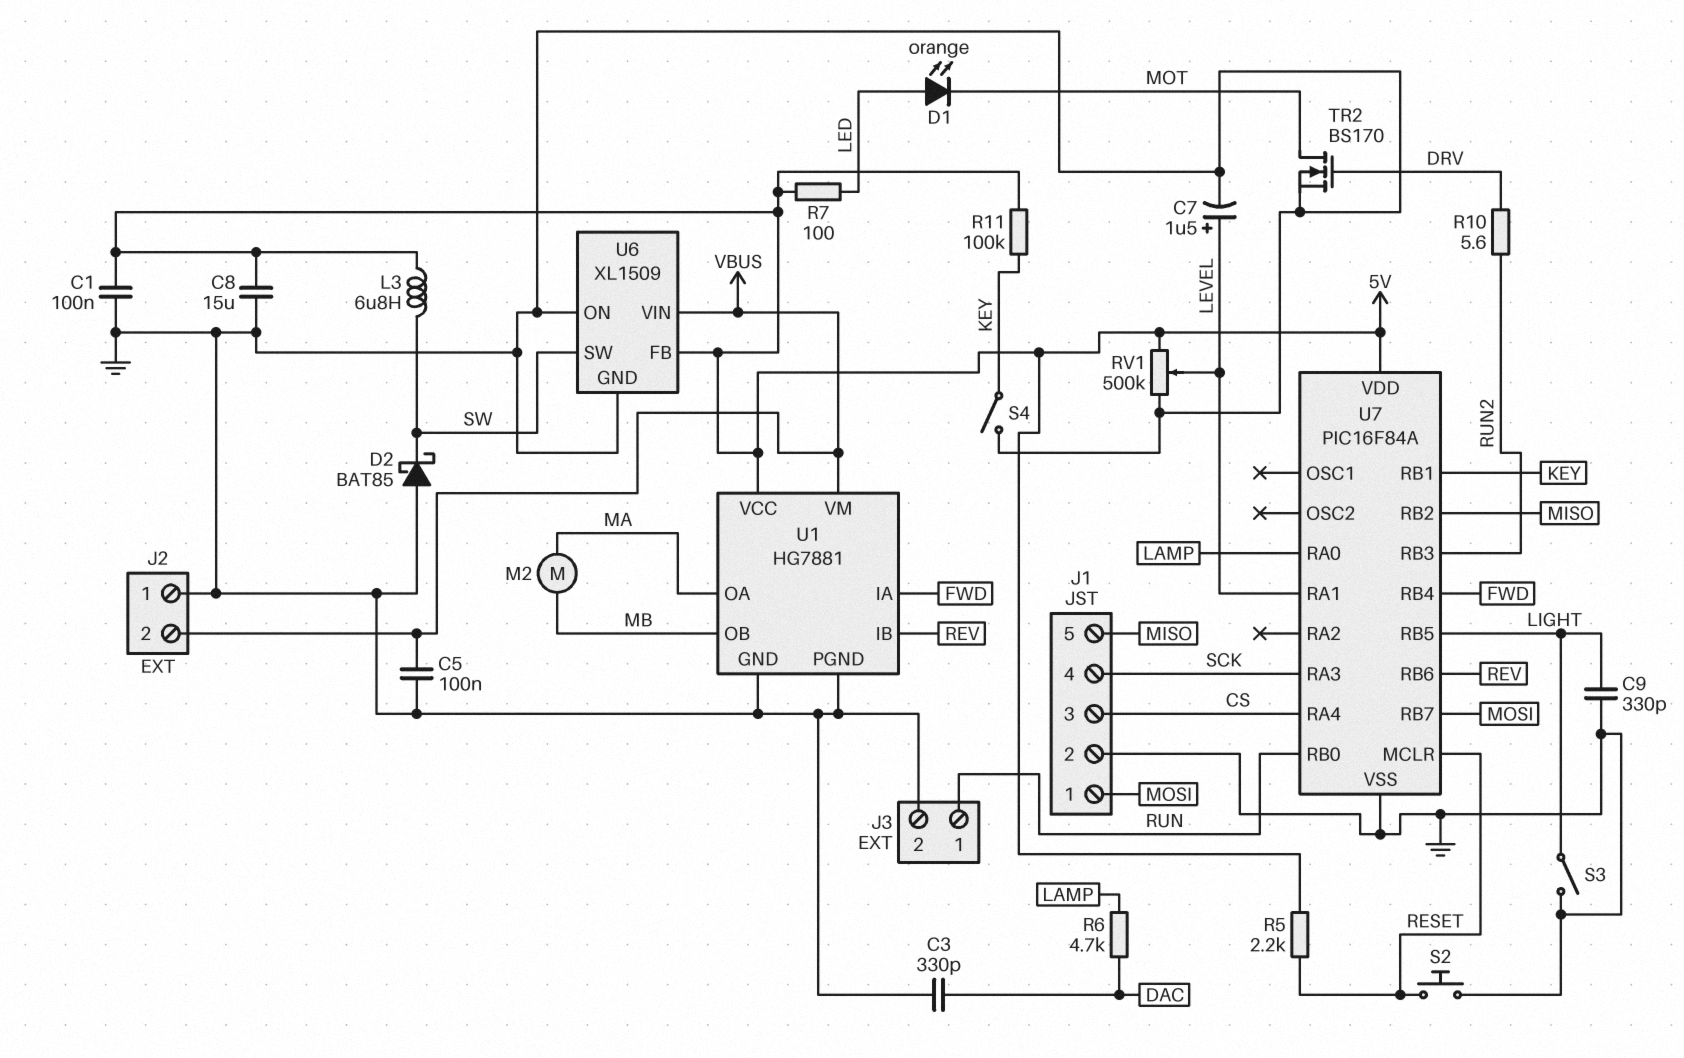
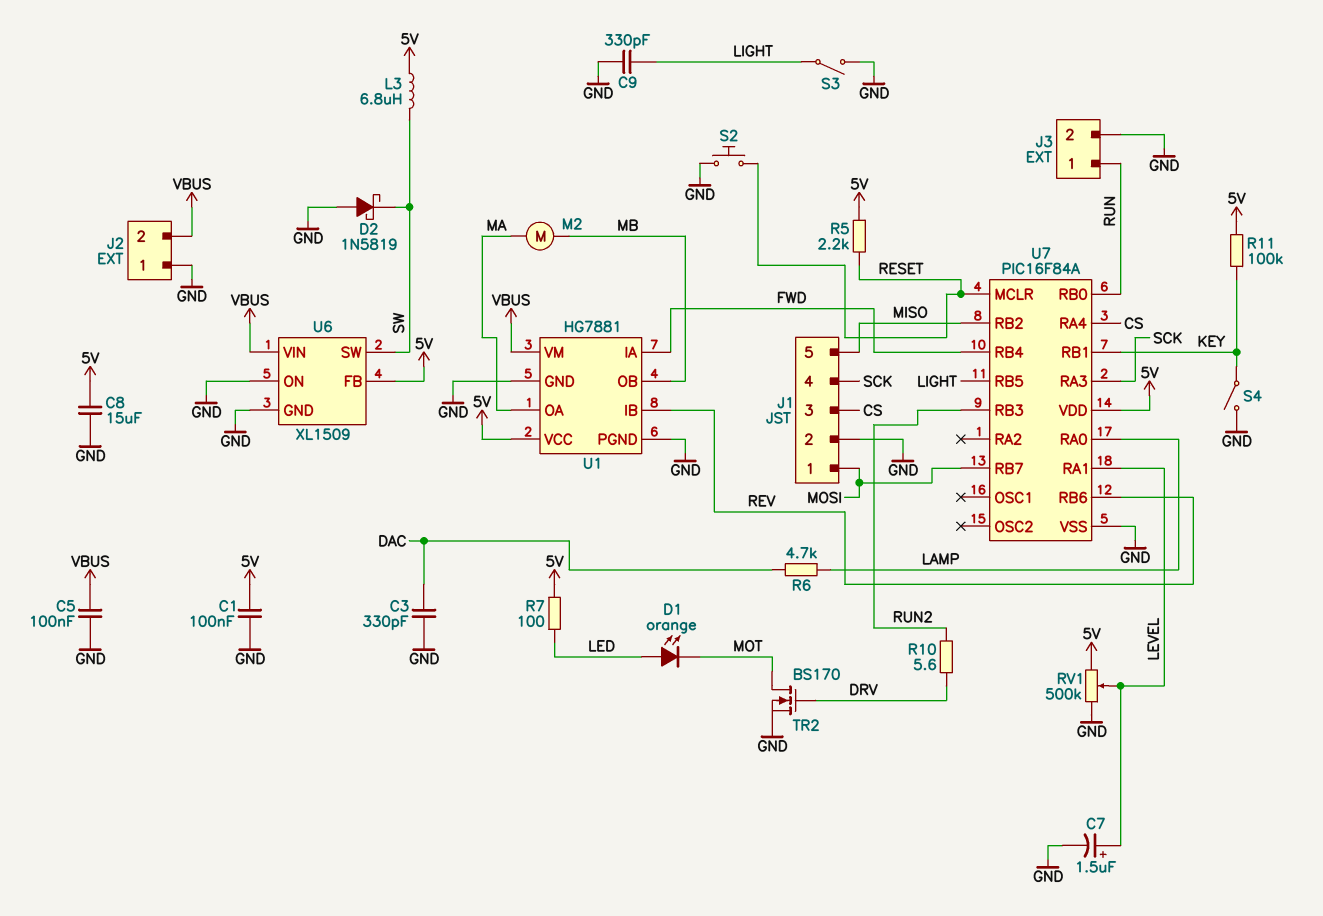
D2: schottky BAT85 (A GND, K SW) -> schottky 1N5819 (A GND, K SW)

